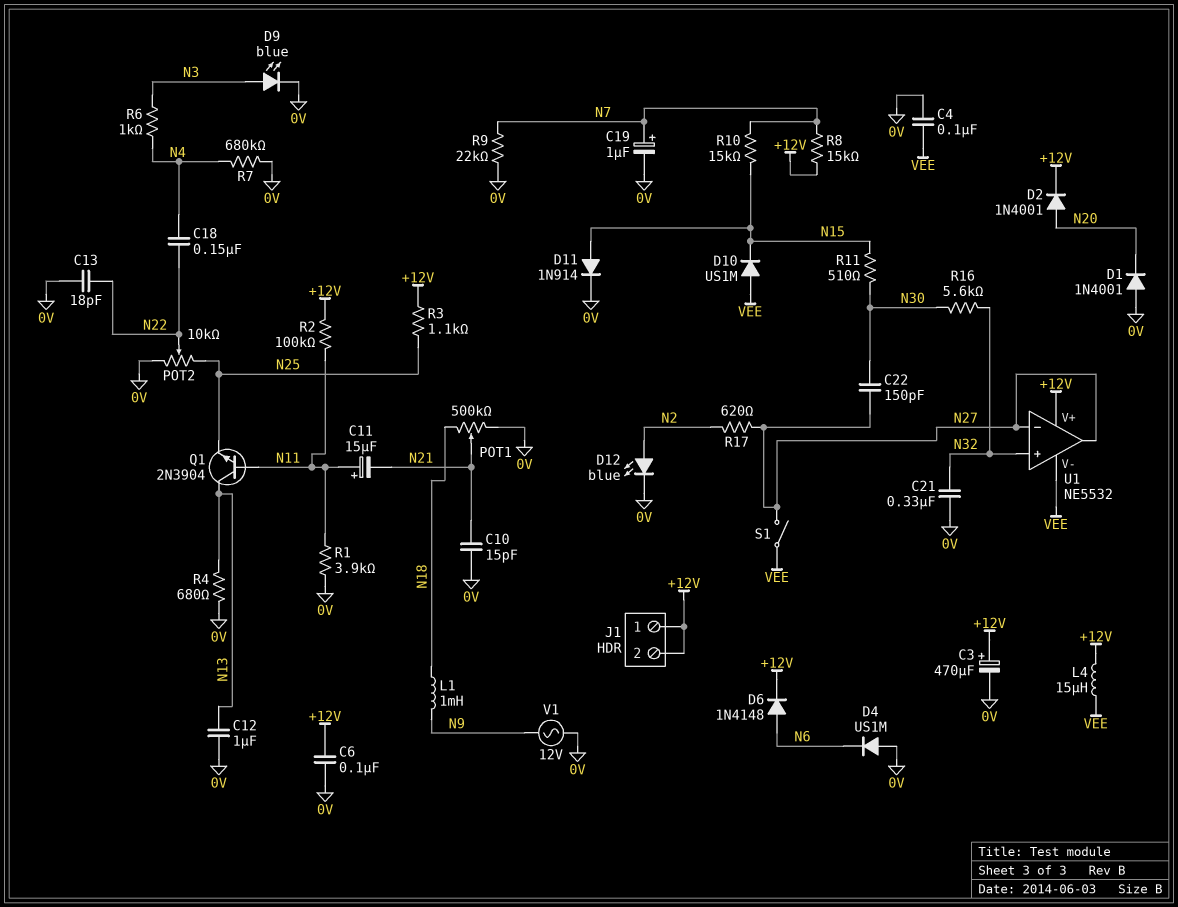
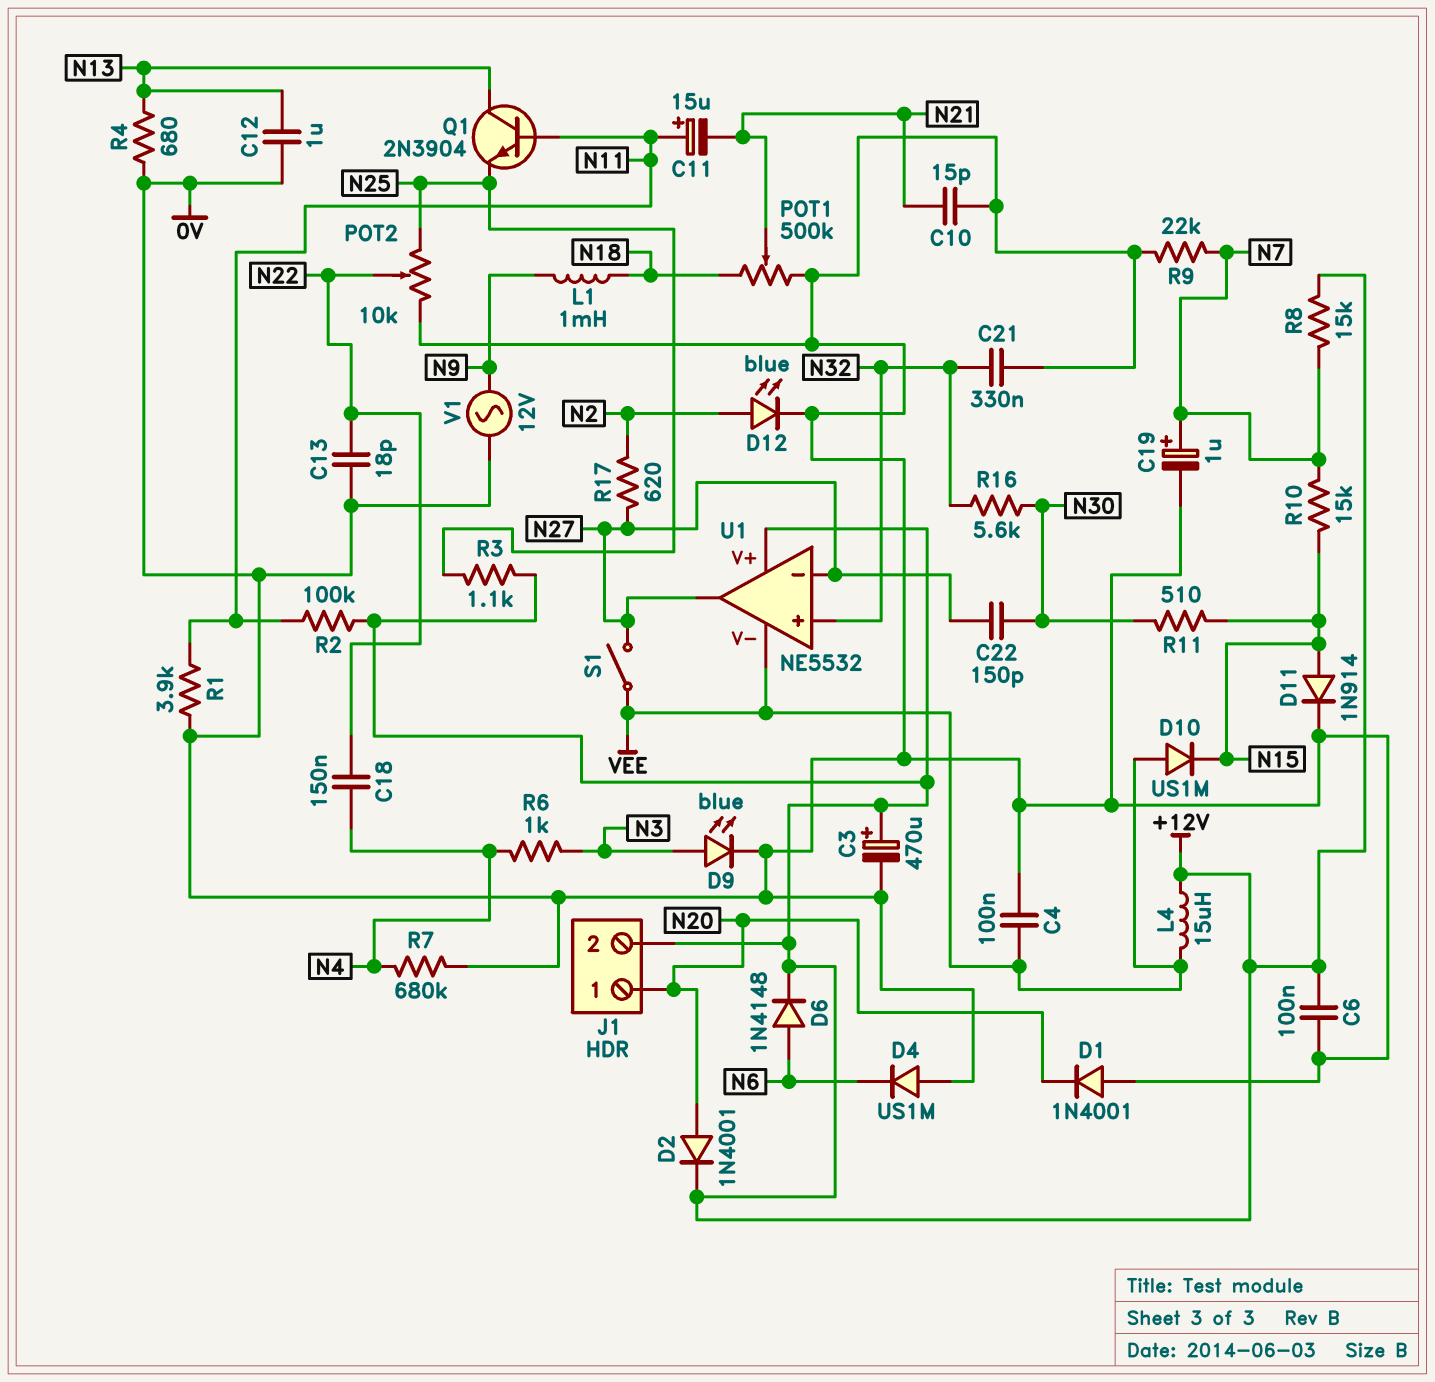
J1 pin 1: +12V -> N20

